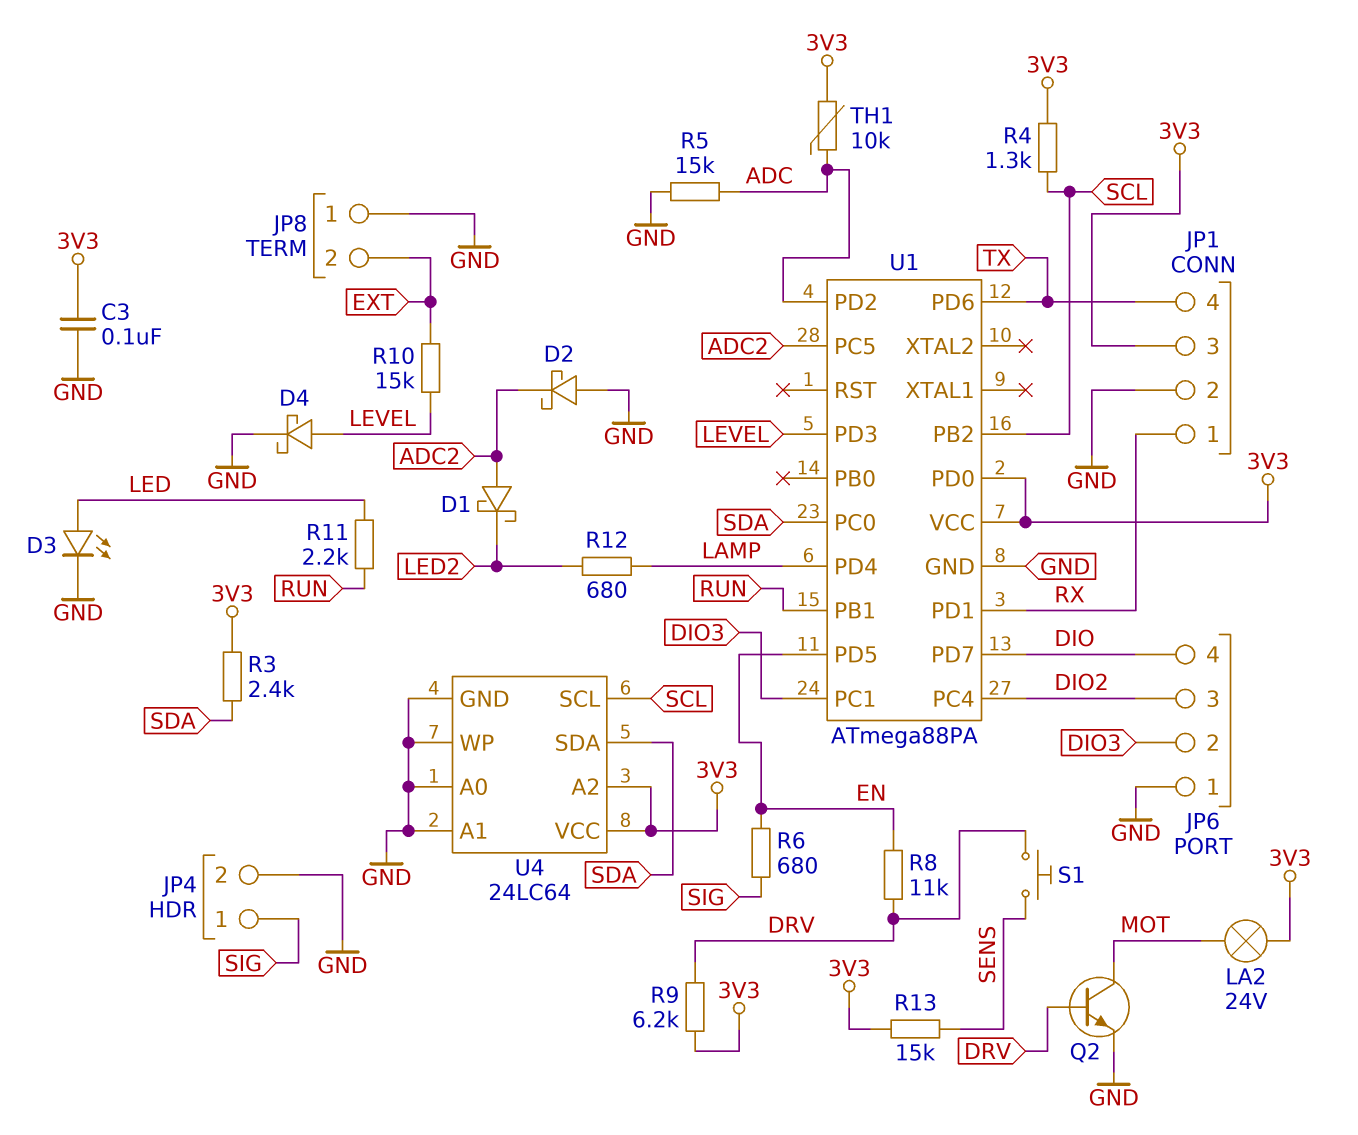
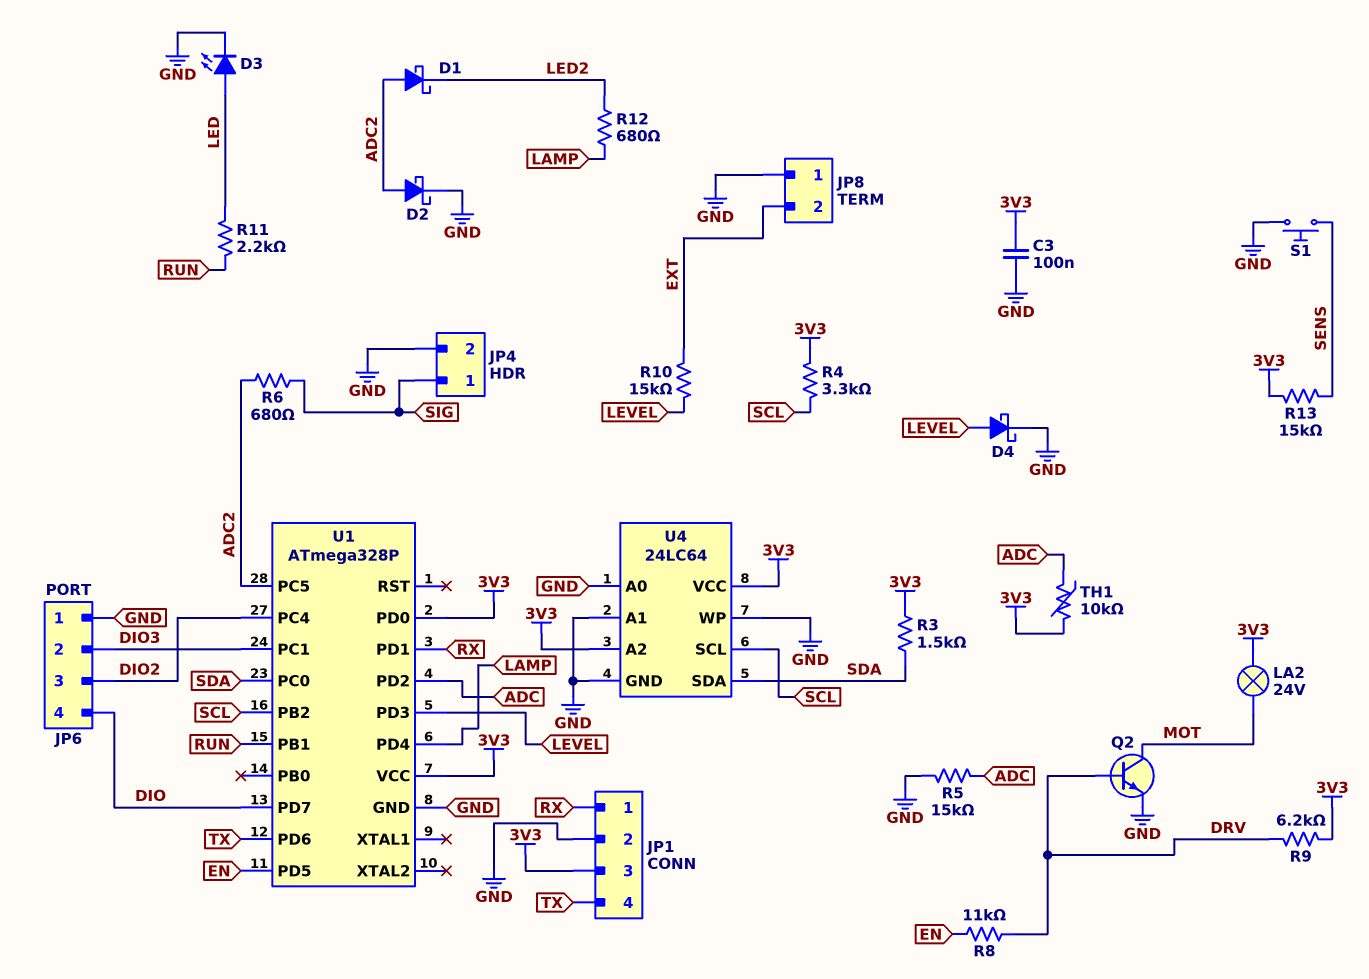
D2: schottky (A GND, K ADC2) -> schottky (A ADC2, K GND)
R3: 2.4k (3V3, SDA) -> 1.5k (3V3, SDA)
R4: 1.3k (3V3, SCL) -> 3.3k (3V3, SCL)
R6: 680 (EN, SIG) -> 680 (ADC2, SIG)
S1: button (DRV, SENS) -> button (GND, SENS)
U1: ATmega88PA -> ATmega328P

